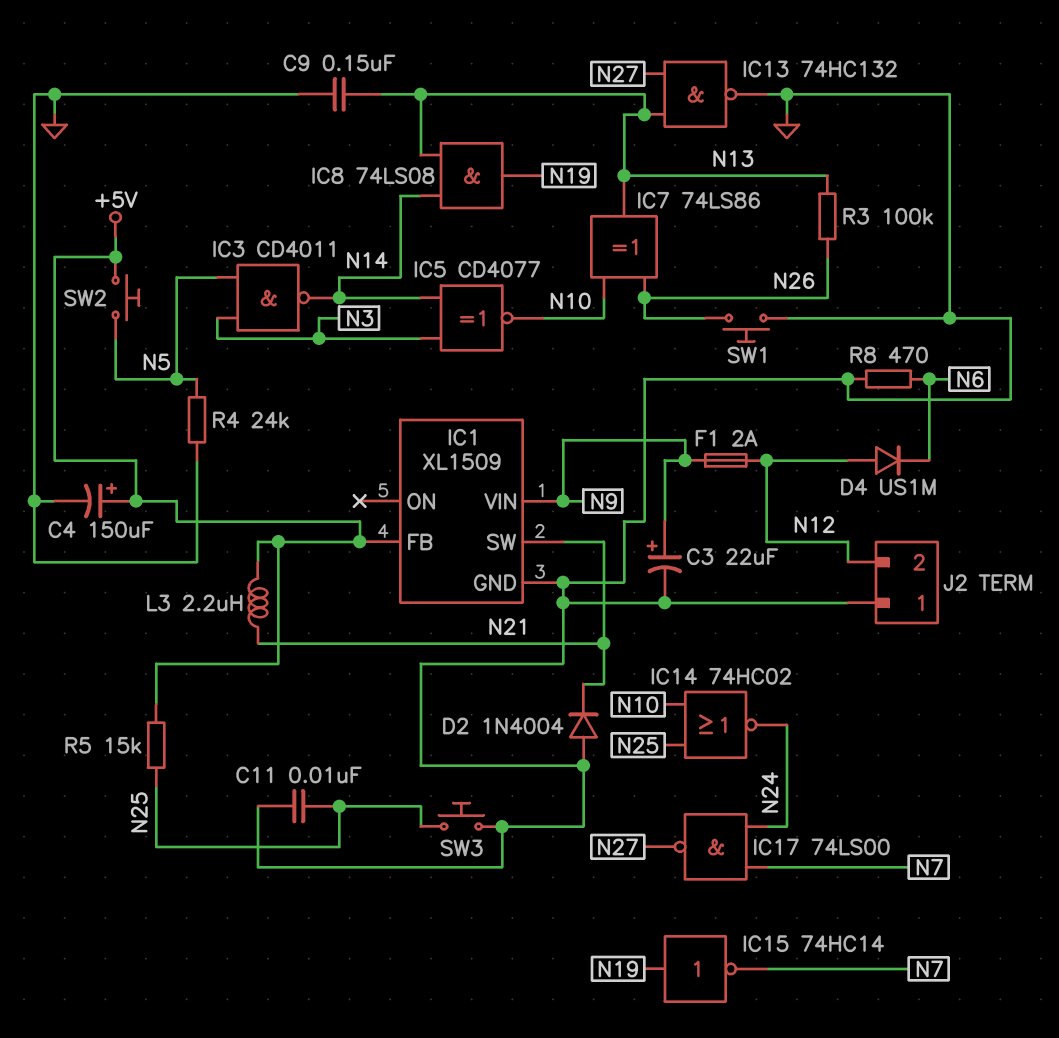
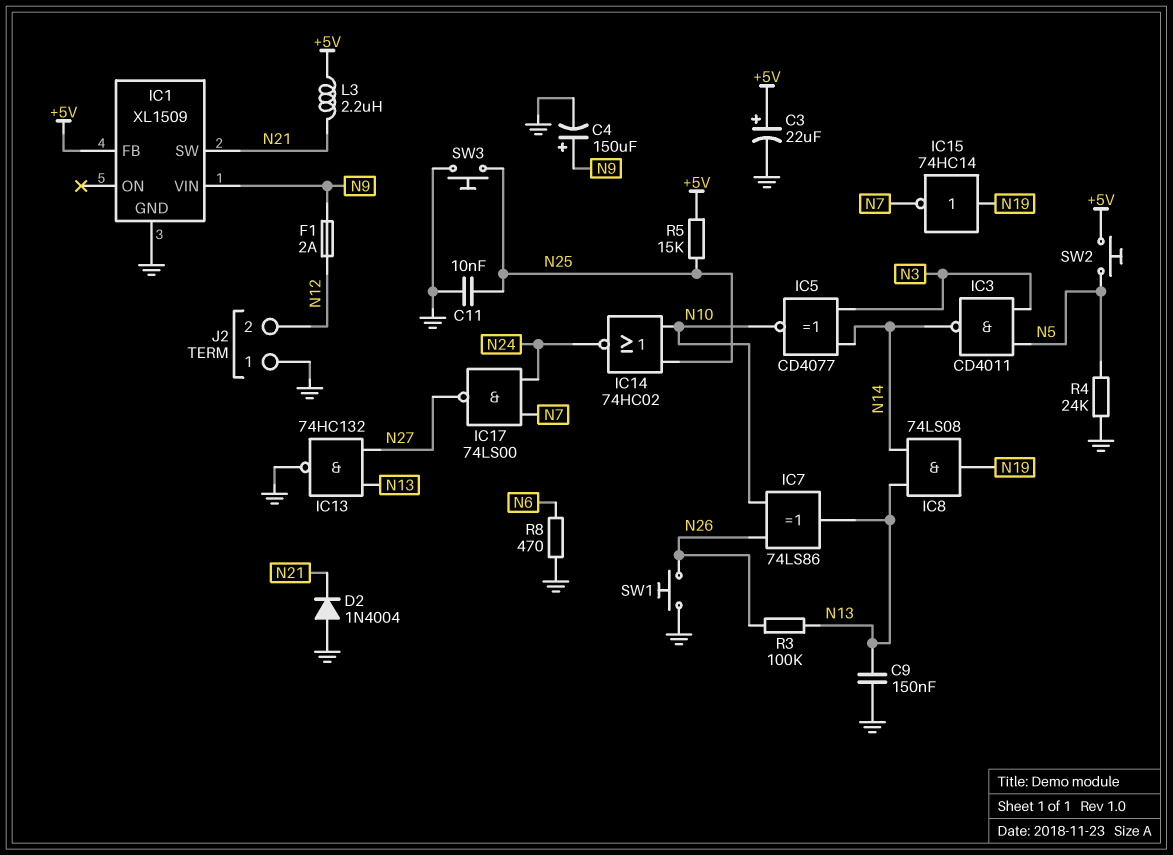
C3: 22uF (plus N9, minus GND) -> 22uF (plus +5V, minus GND)
C4: 150uF (plus +5V, minus GND) -> 150uF (plus N9, minus GND)
D4: diode US1M (A N12, K N6) -> none

